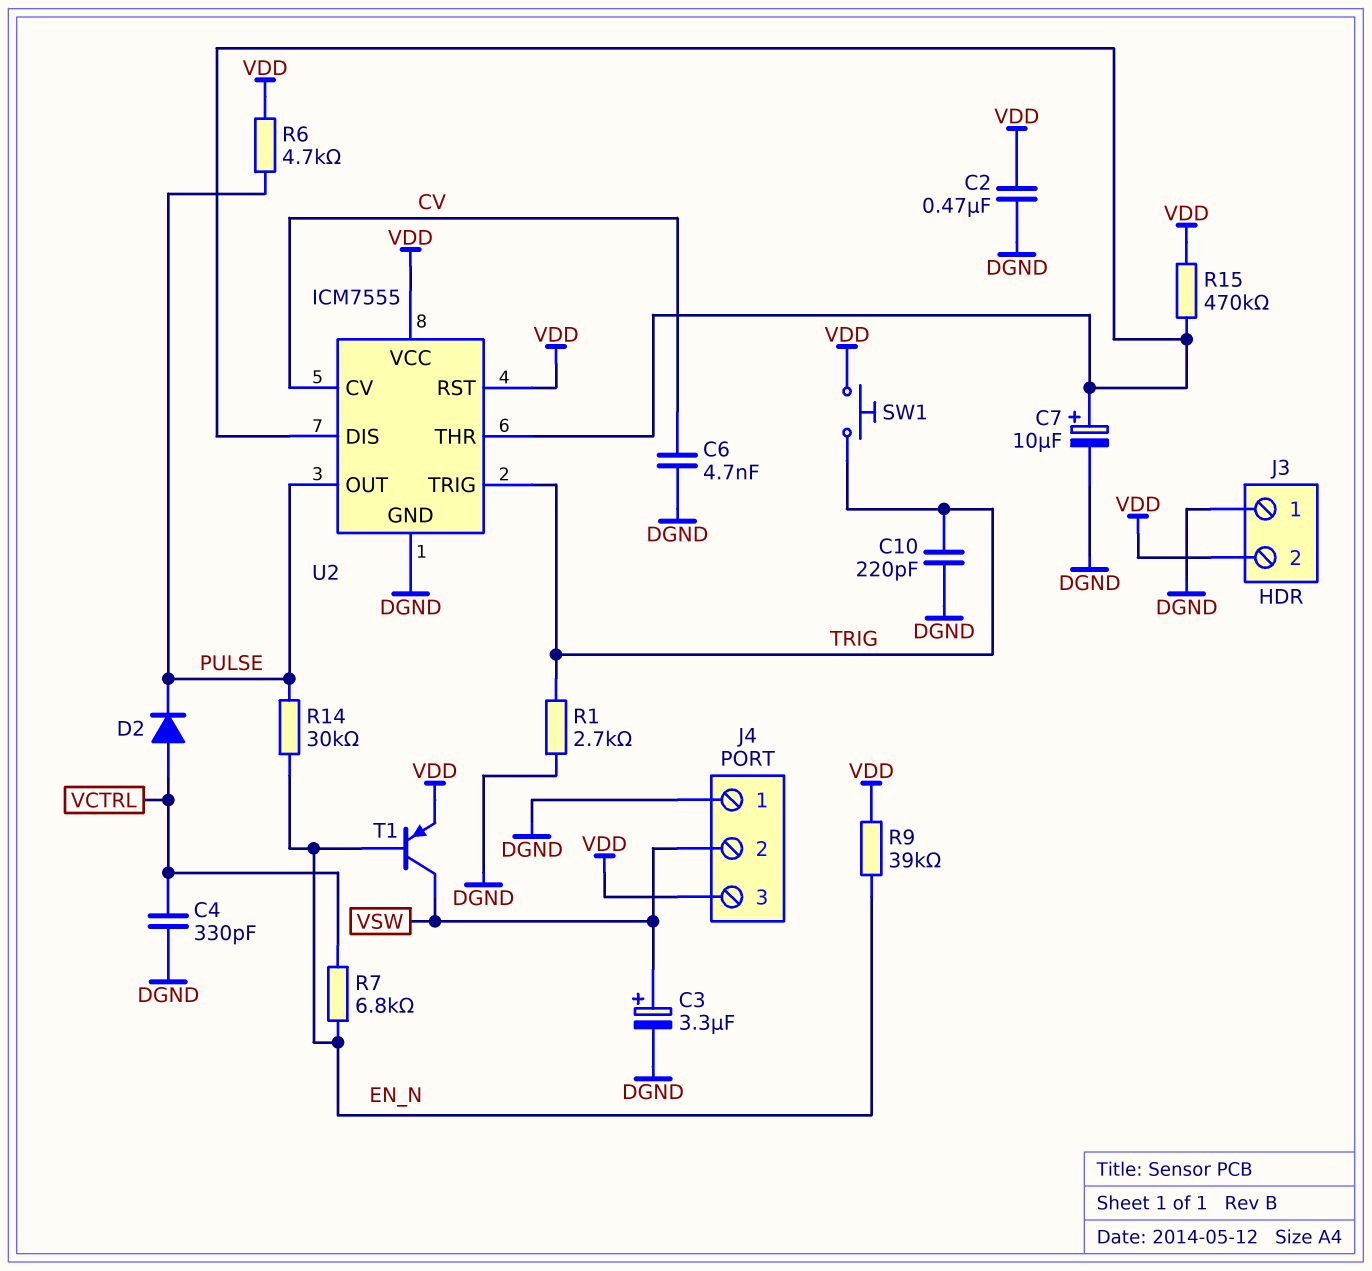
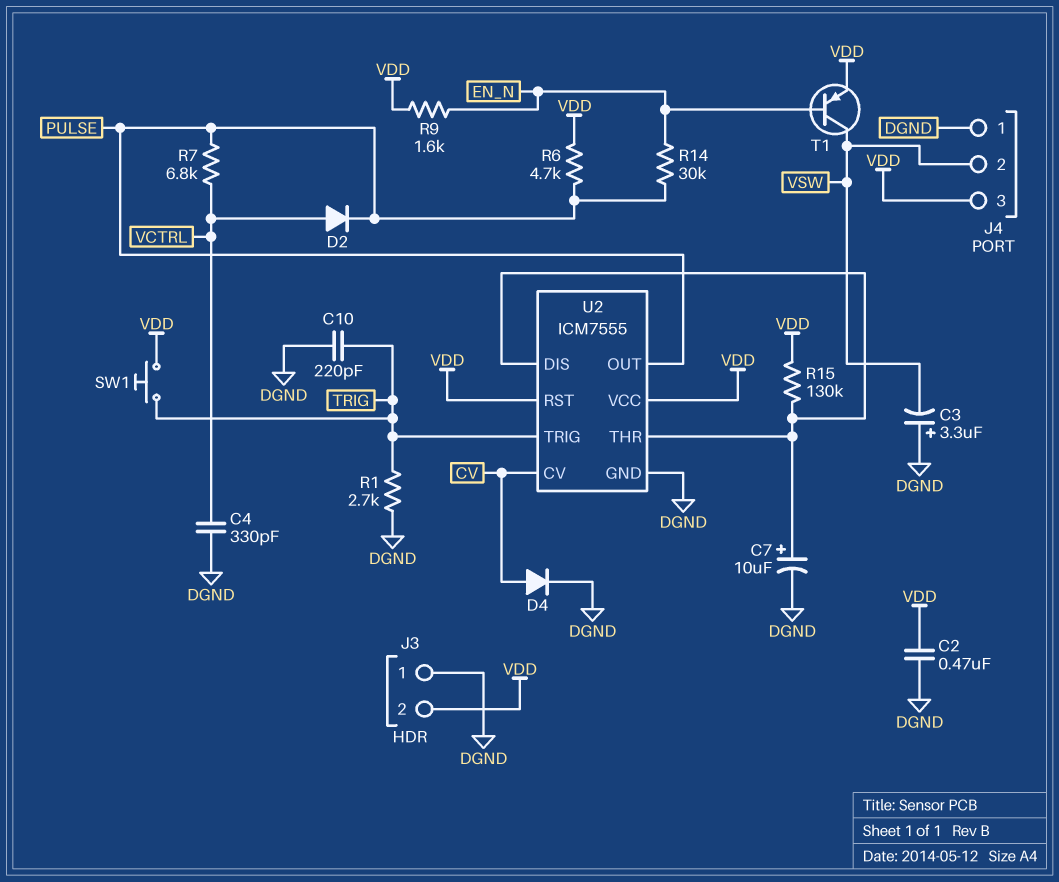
C3: 3.3uF (plus VSW, minus DGND) -> 3.3uF (plus DGND, minus VSW)
C6: 4.7nF (CV, DGND) -> none
D4: none -> diode (A CV, K DGND)
R7: 6.8k (EN_N, VCTRL) -> 6.8k (PULSE, VCTRL)
R9: 39k (EN_N, VDD) -> 1.6k (EN_N, VDD)
R15: 470k (U2/DIS, VDD) -> 130k (U2/DIS, VDD)

